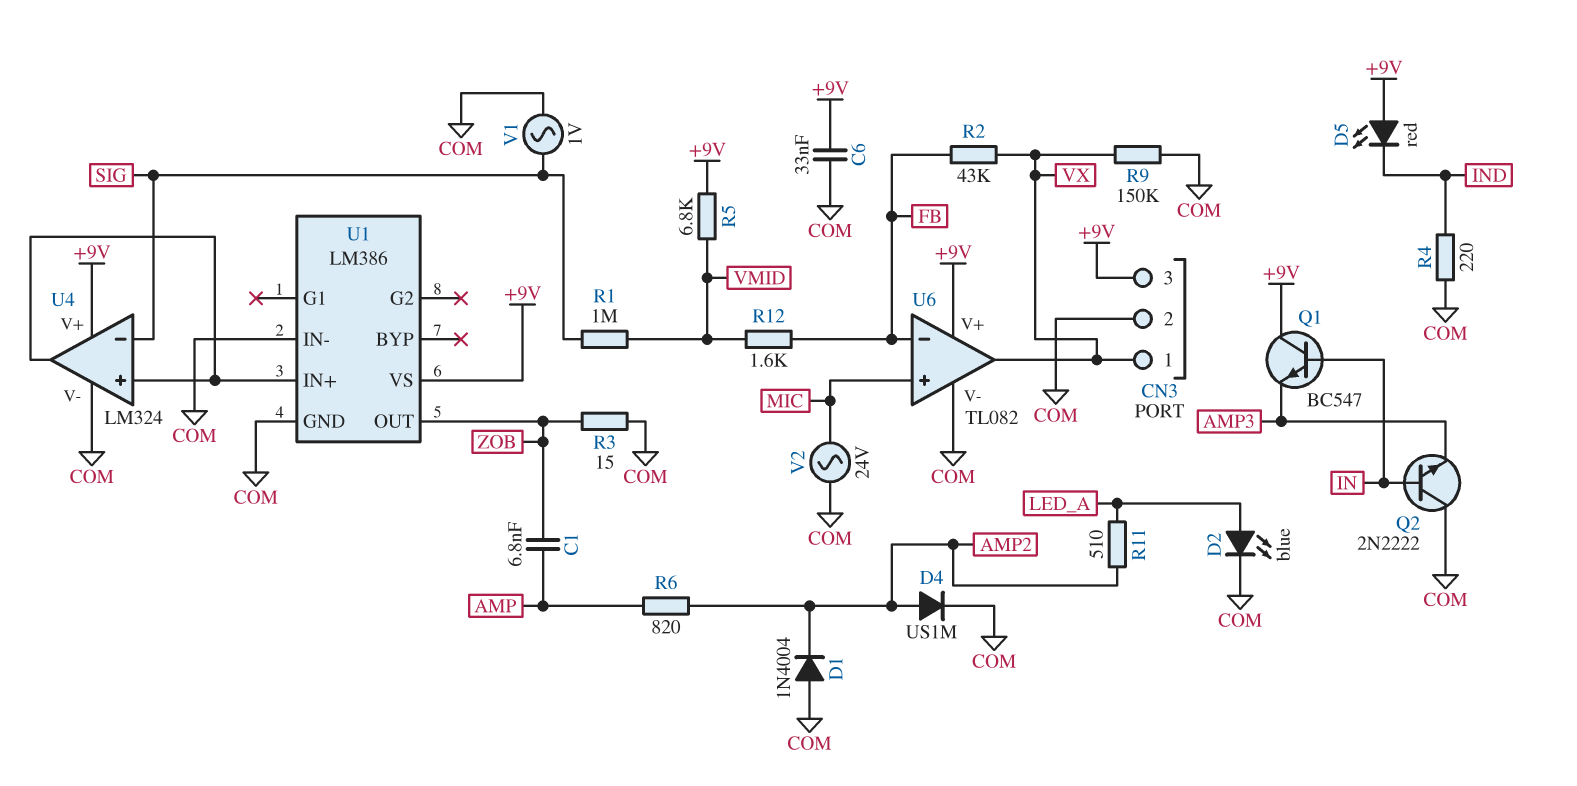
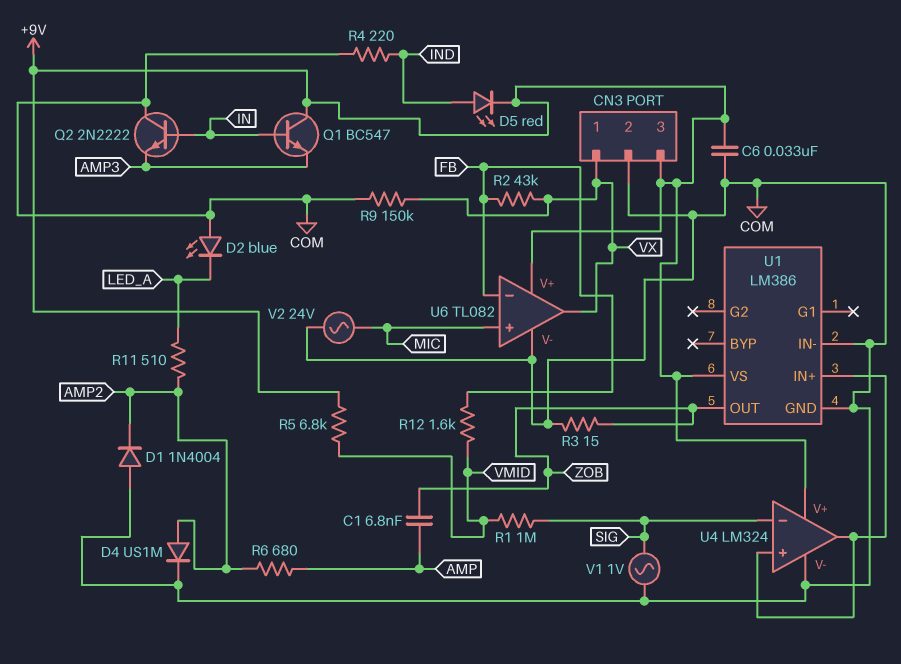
D2: LED blue (A LED_A, K COM) -> LED blue (A COM, K LED_A)
D5: LED red (A +9V, K IND) -> LED red (A IND, K +9V)
R6: 820 (AMP, AMP2) -> 680 (AMP, AMP2)

